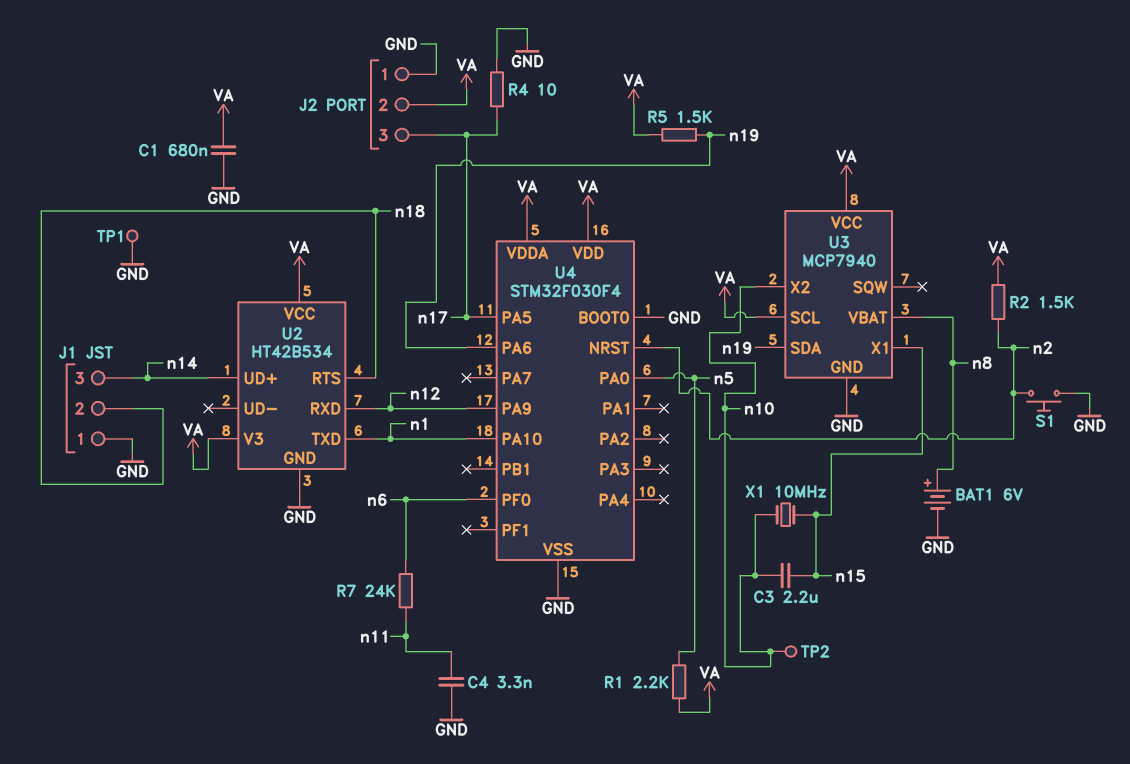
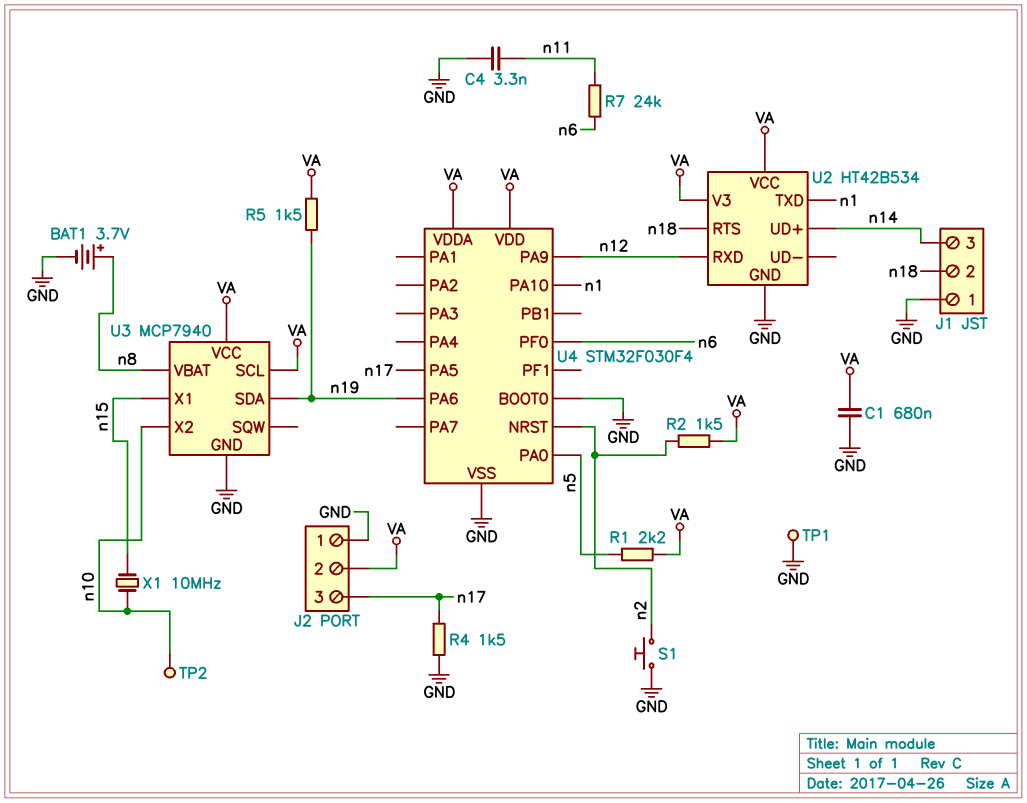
BAT1: 6V (plus n8, minus GND) -> 3.7V (plus n8, minus GND)
C3: 2.2uF (n10, n15) -> none
R4: 10 (GND, n17) -> 1.5k (GND, n17)

